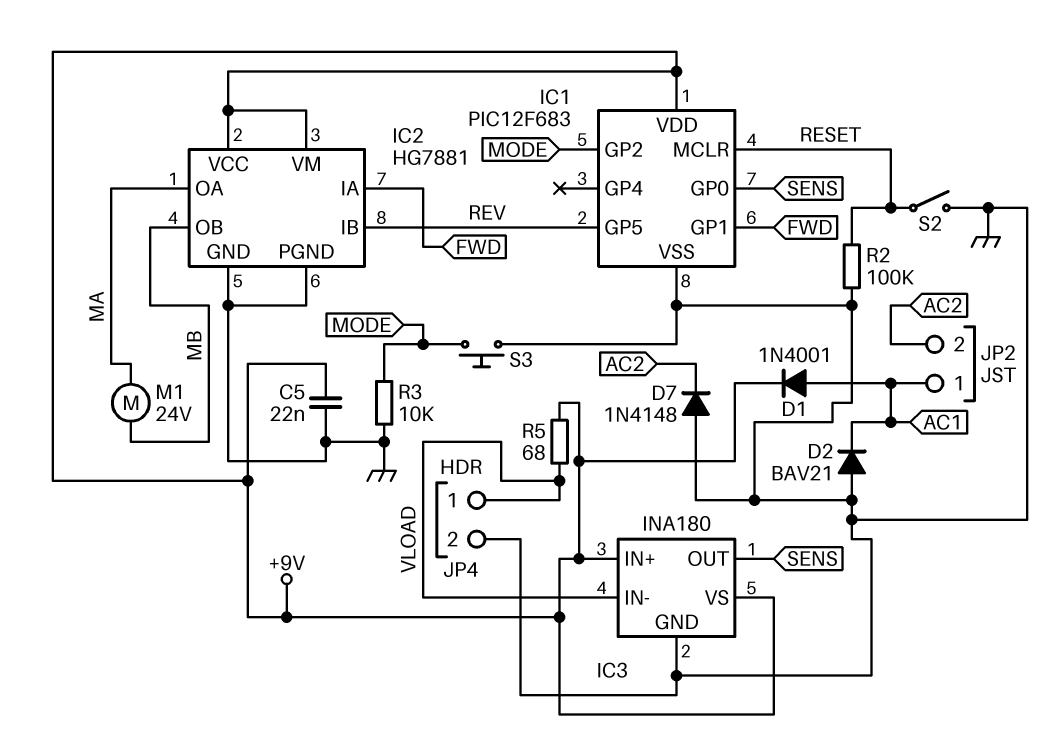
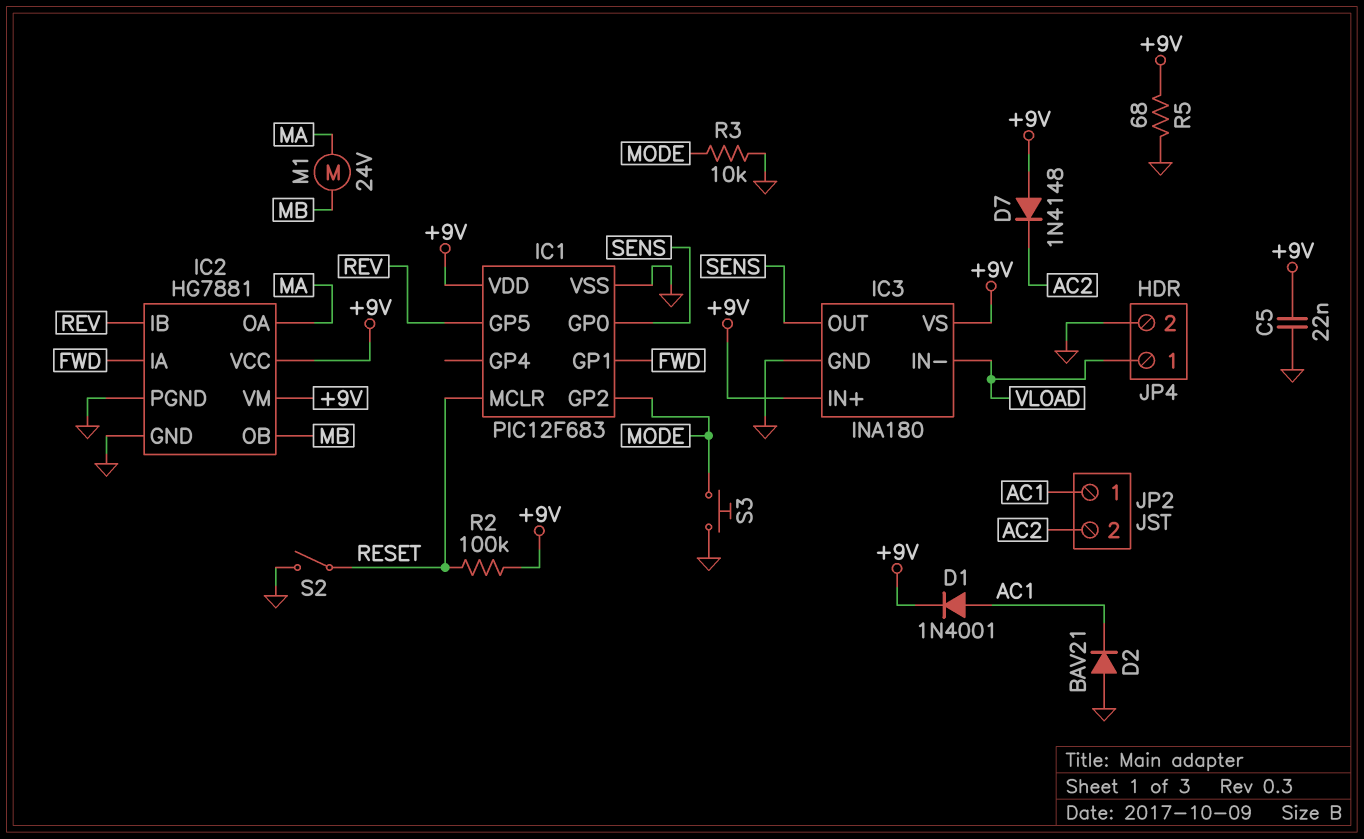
D7: diode 1N4148 (A GND, K AC2) -> diode 1N4148 (A +9V, K AC2)
R2: 100k (GND, RESET) -> 100k (+9V, RESET)
R5: 68 (+9V, VLOAD) -> 68 (+9V, GND)

